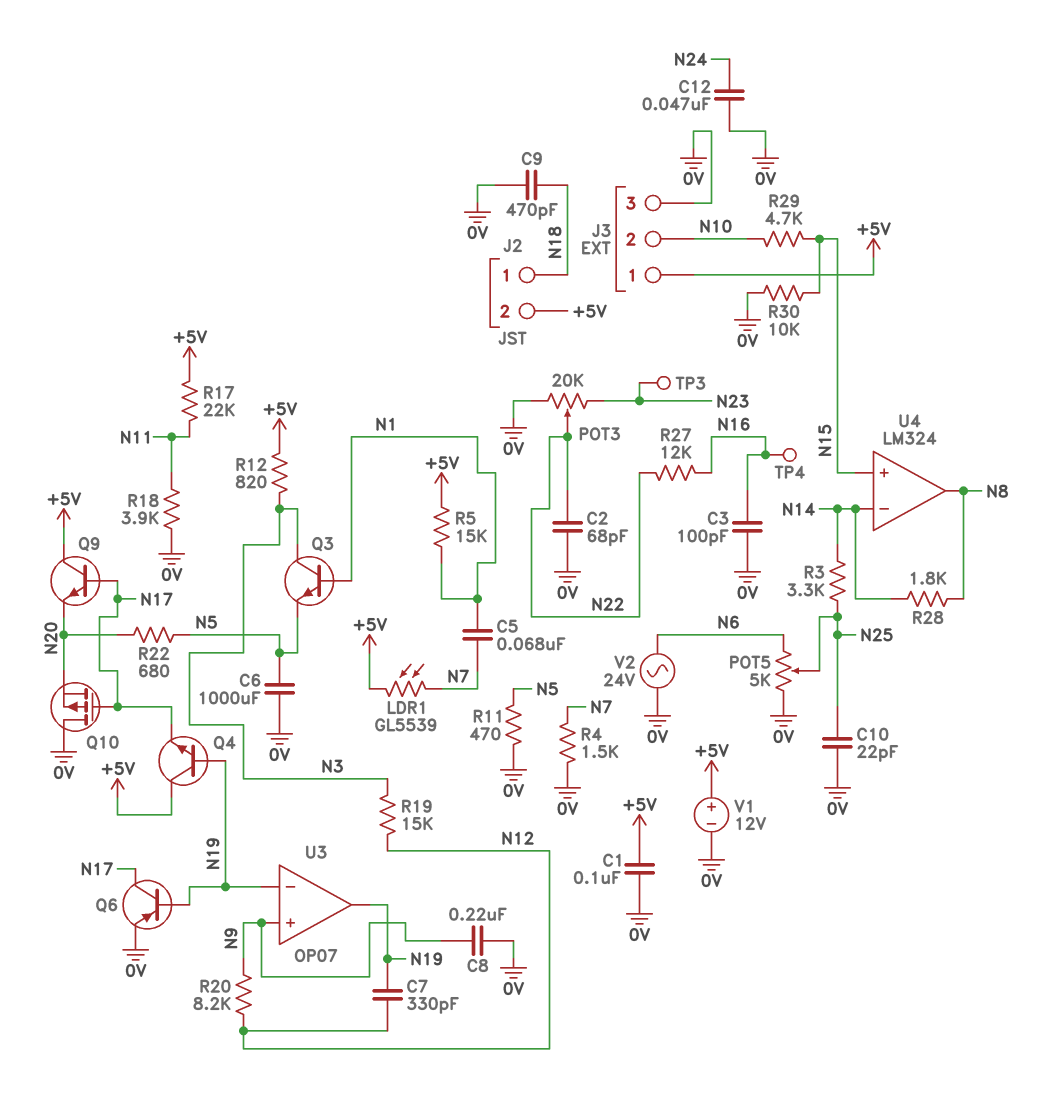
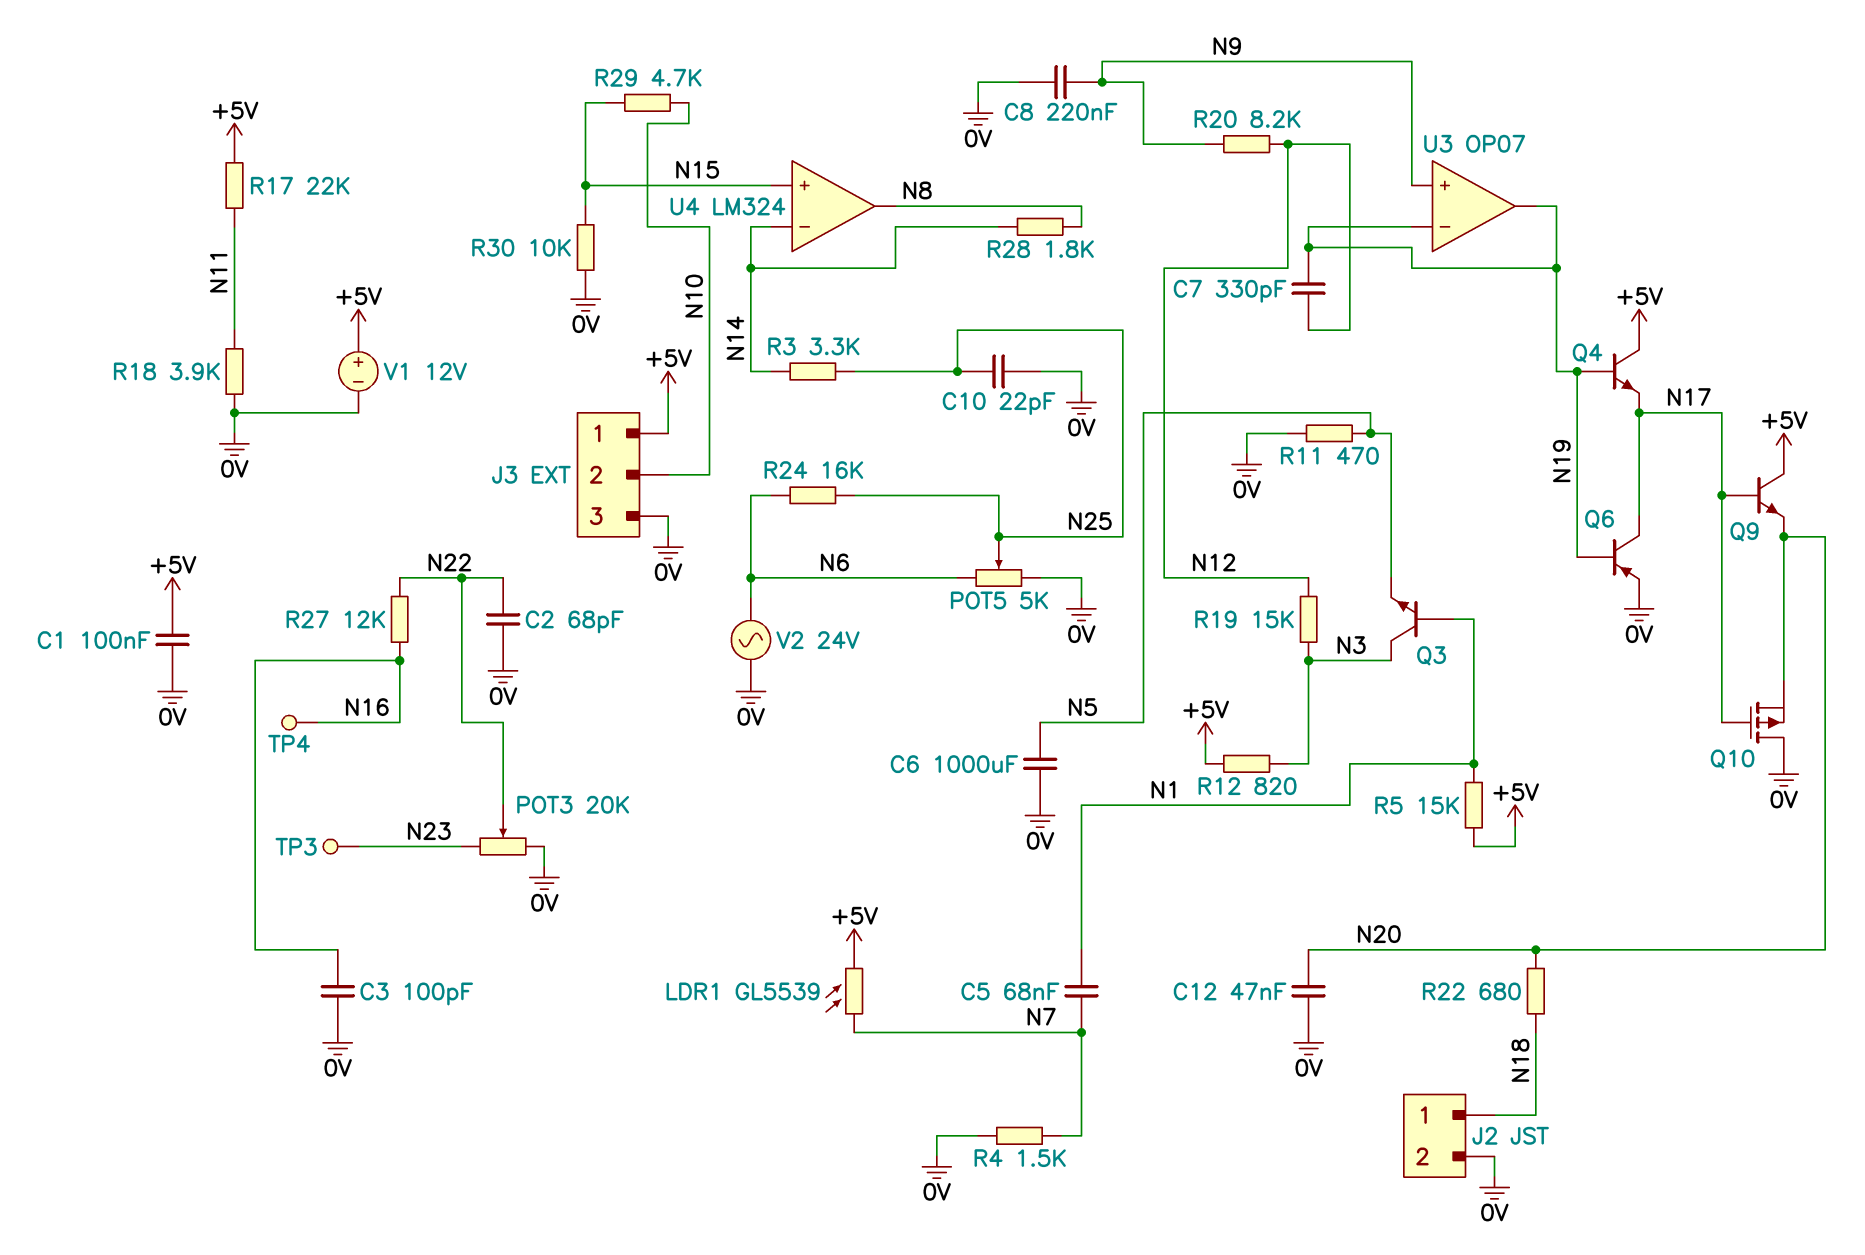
C9: 470pF (0V, N18) -> none
C12: 47nF (0V, N24) -> 47nF (0V, N20)
J2 pin 2: +5V -> 0V
R22: 680 (N5, N20) -> 680 (N18, N20)
R24: none -> 16k (N6, N25)

